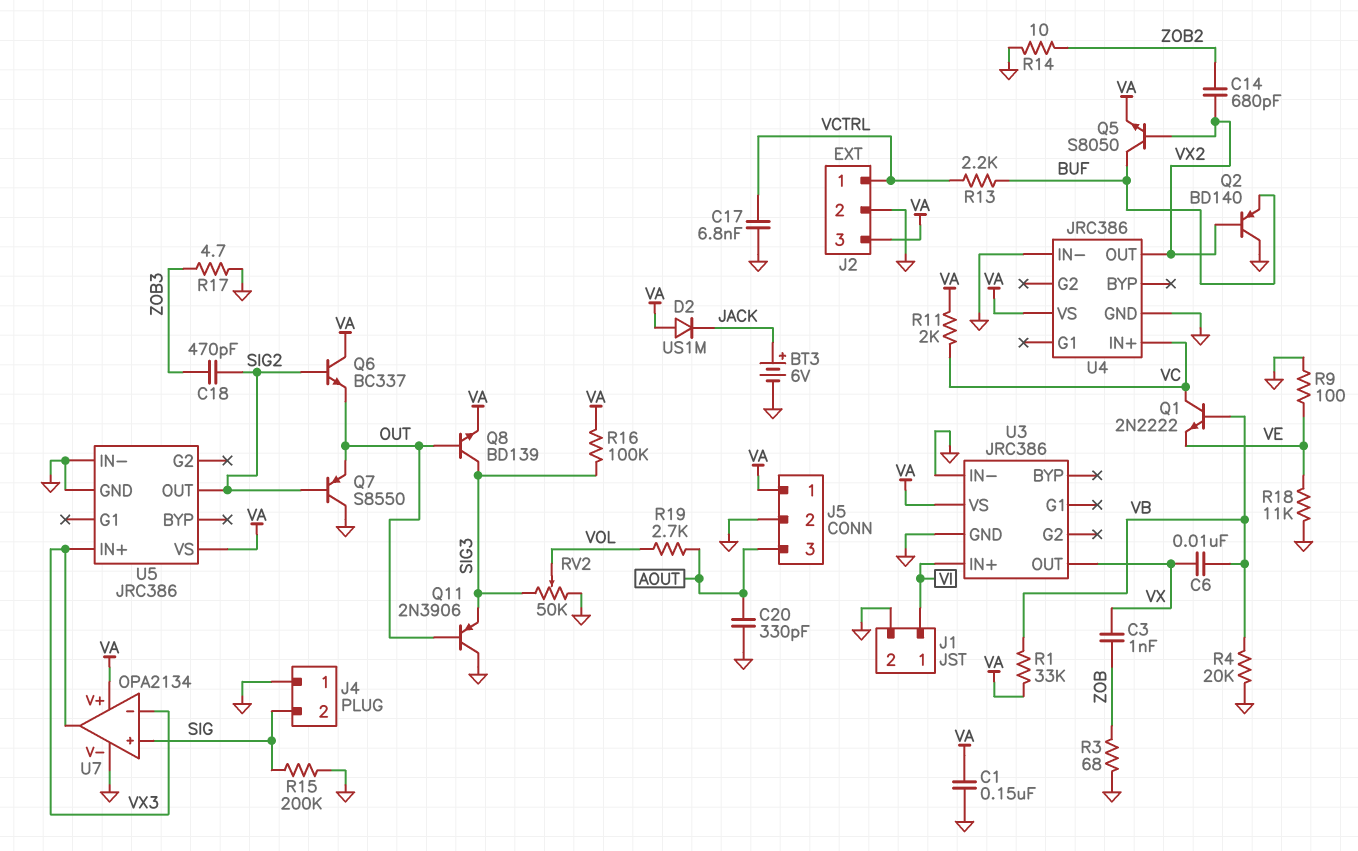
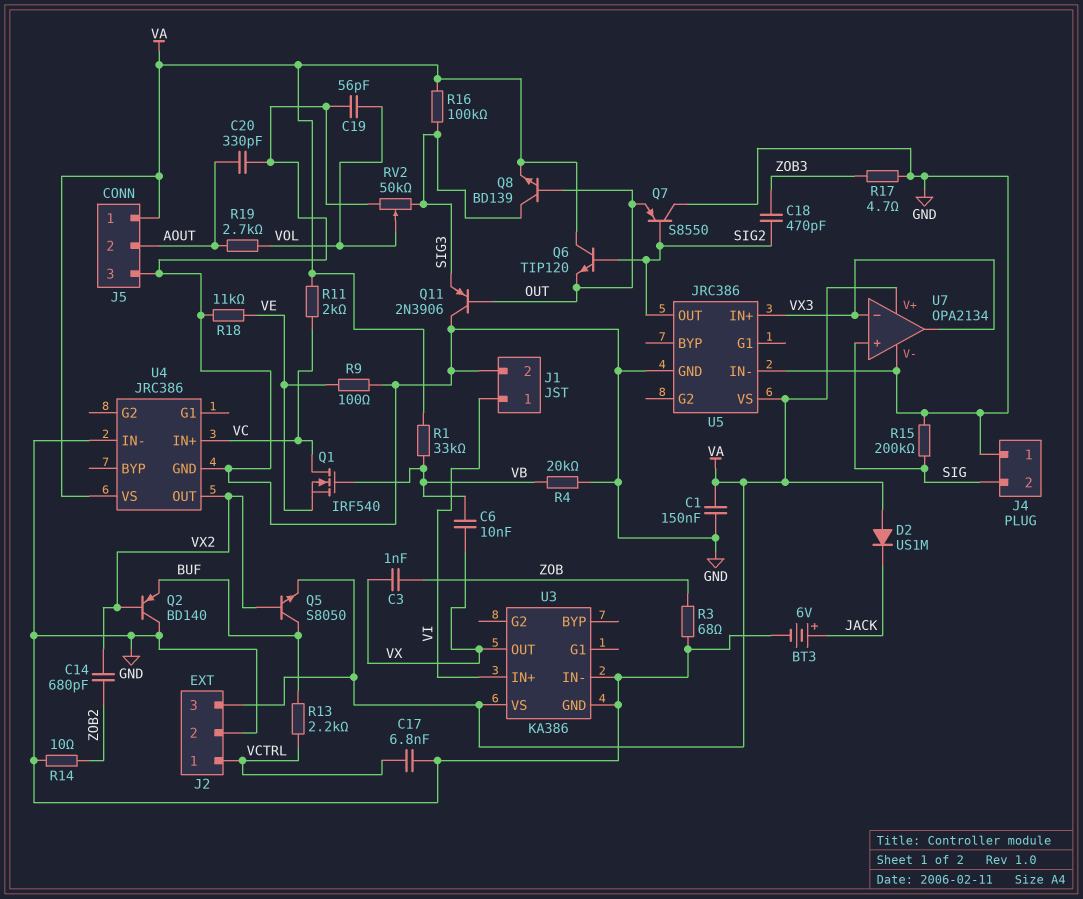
C19: none -> 56pF (GND, VOL)
J5 pin 2: GND -> AOUT
J5 pin 3: AOUT -> GND
Q1: NPN 2N2222 (B VB, C VC, E VE) -> NMOS IRF540 (G VB, D VC, S VE)
Q6: NPN BC337 (B SIG2, C VA, E OUT) -> NPN TIP120 (B SIG2, C VA, E OUT)
U3: JRC386 -> KA386

